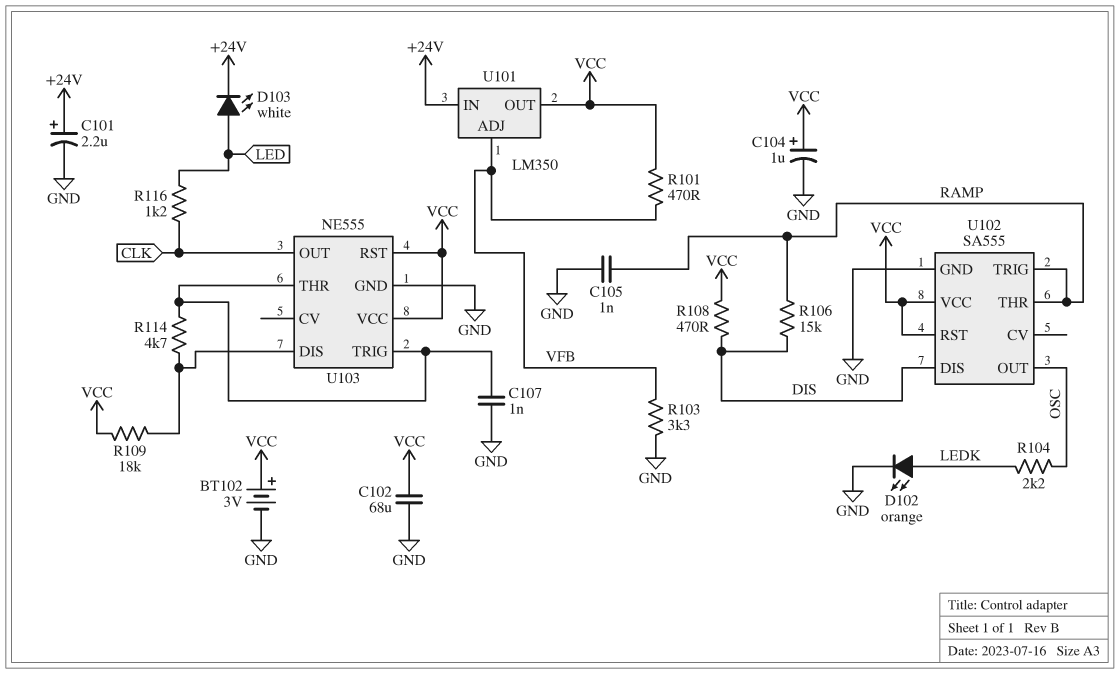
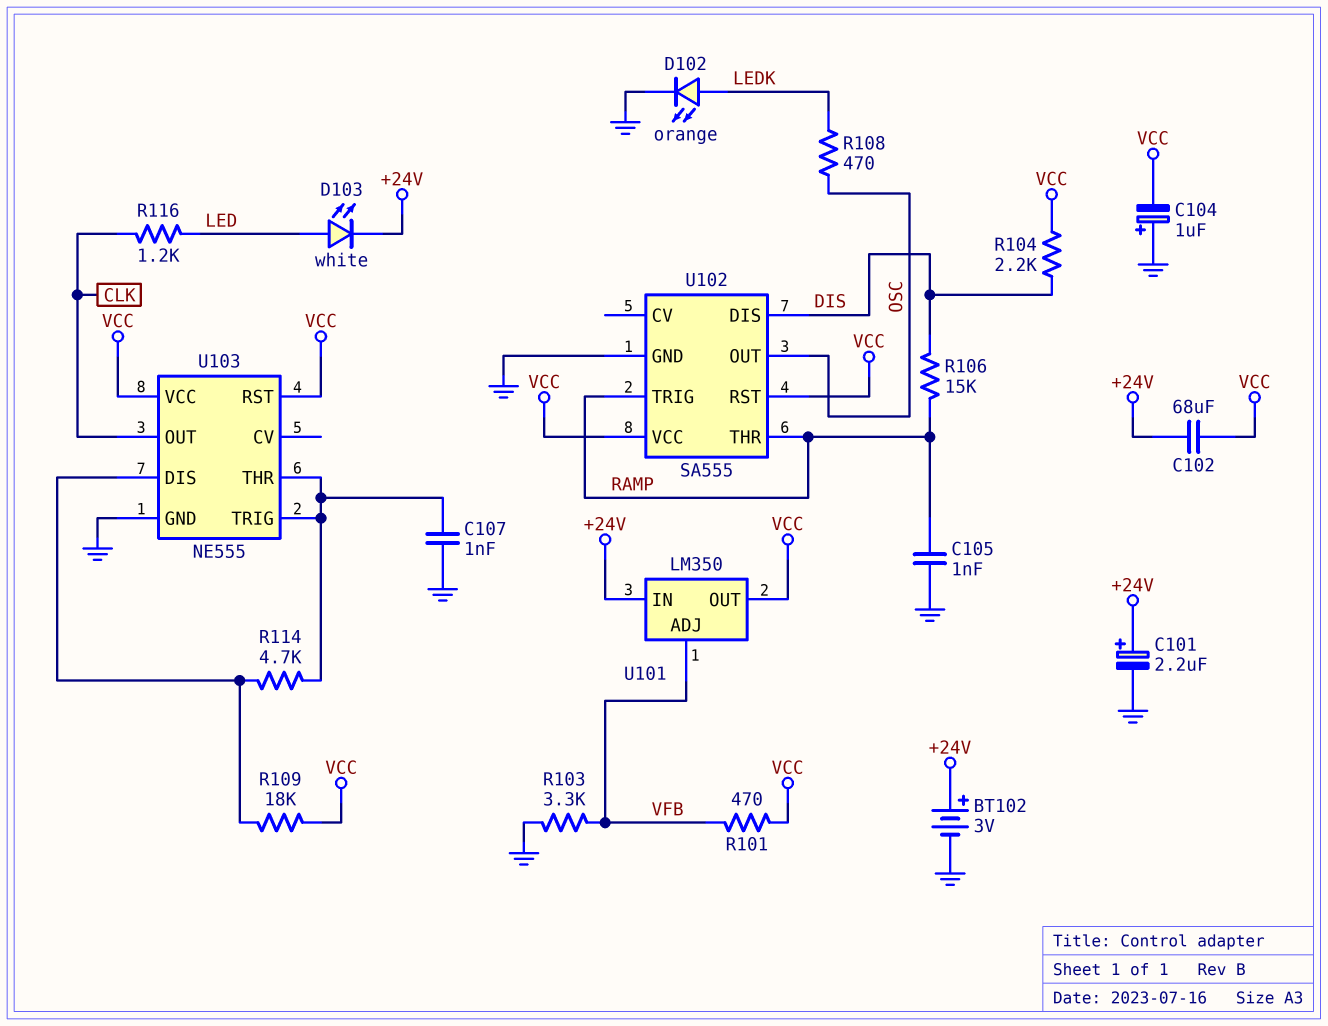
BT102: 3V (plus VCC, minus GND) -> 3V (plus +24V, minus GND)
C102: 68uF (GND, VCC) -> 68uF (+24V, VCC)
C104: 1uF (plus VCC, minus GND) -> 1uF (plus GND, minus VCC)
R104: 2.2k (LEDK, OSC) -> 2.2k (DIS, VCC)
R108: 470 (DIS, VCC) -> 470 (LEDK, OSC)

